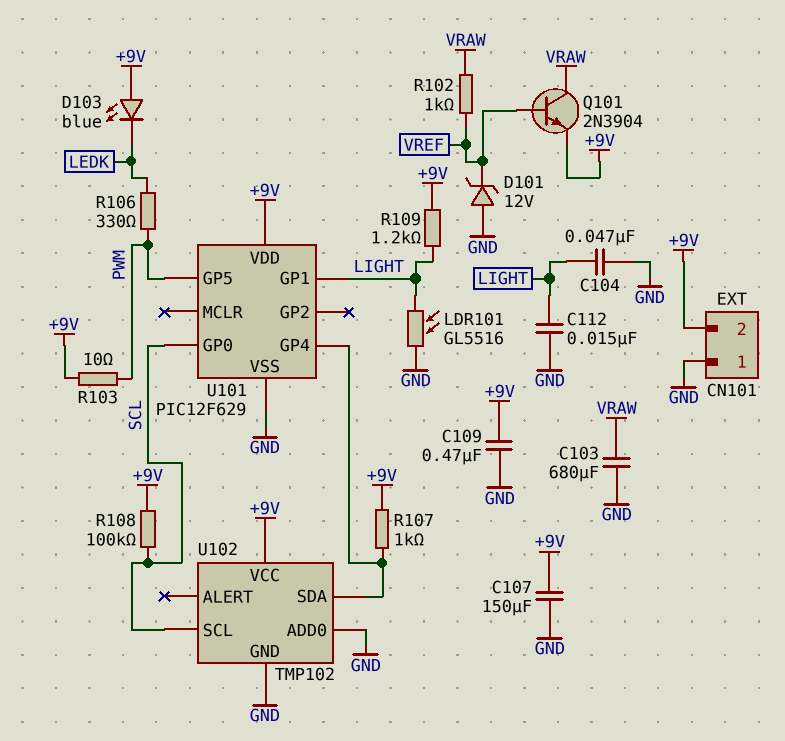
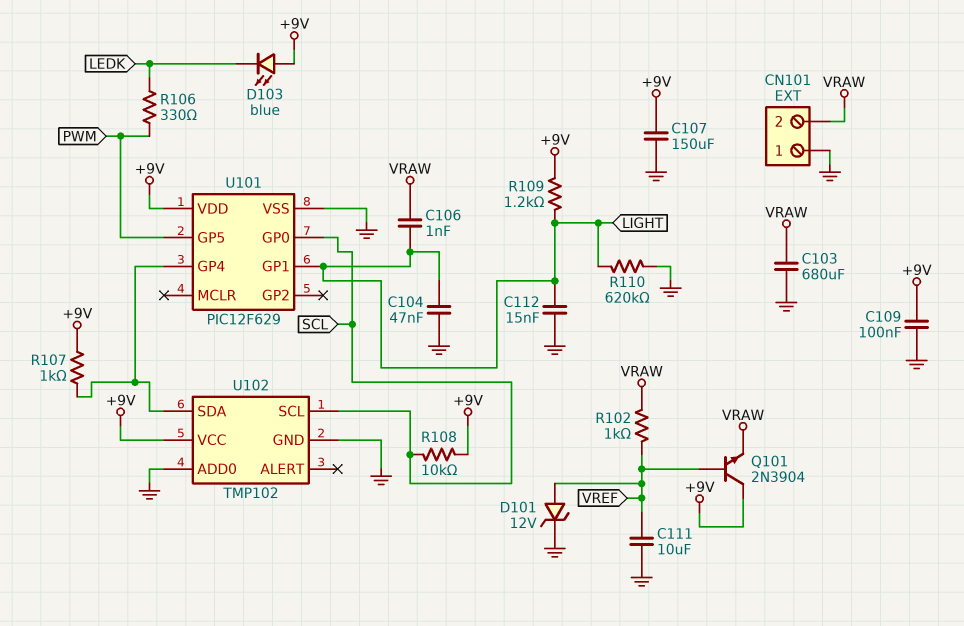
C106: none -> 1nF (LIGHT, VRAW)
C109: 470nF (+9V, GND) -> 100nF (+9V, GND)
C111: none -> 10uF (GND, VREF)
CN101 pin 2: +9V -> VRAW
D101: zener 12V (A GND, K VREF) -> zener 12V (A VREF, K GND)
LDR101: GL5516 (GND, LIGHT) -> none
Q101: NPN 2N3904 (B VREF, C VRAW, E +9V) -> NPN 2N3904 (B VREF, C +9V, E VRAW)
R103: 10 (+9V, PWM) -> none
R108: 100k (+9V, SCL) -> 10k (+9V, SCL)
R110: none -> 620k (GND, LIGHT)

